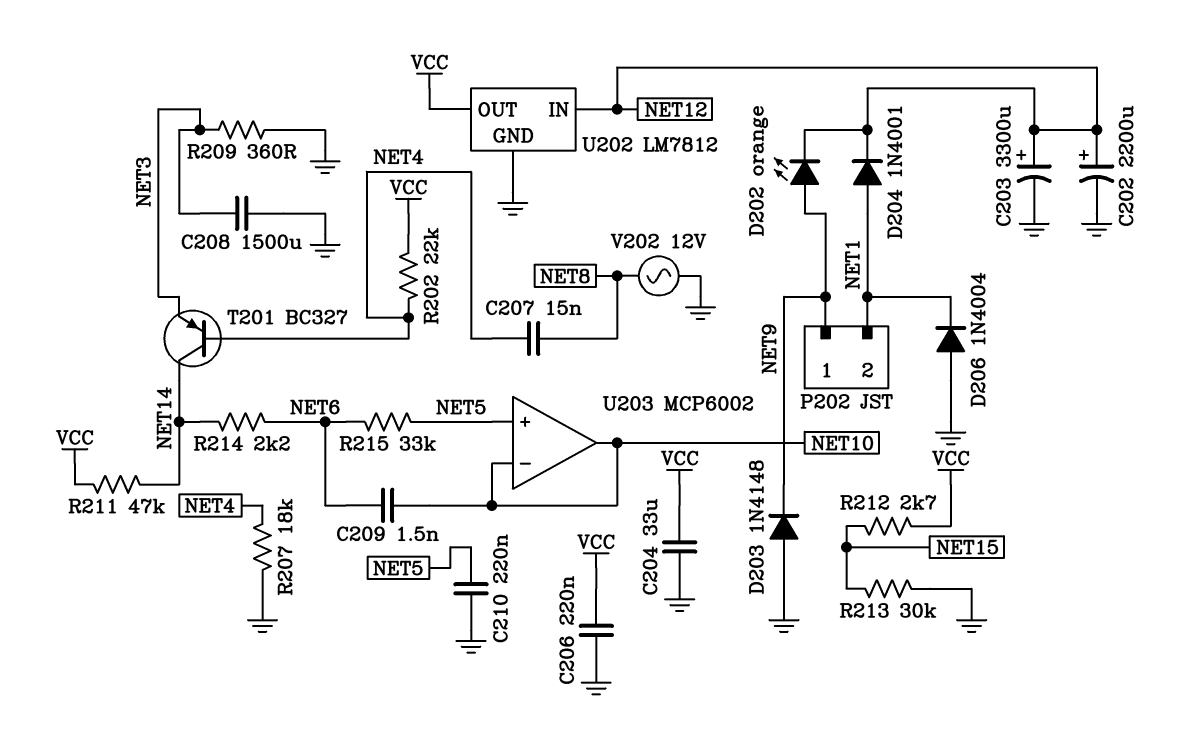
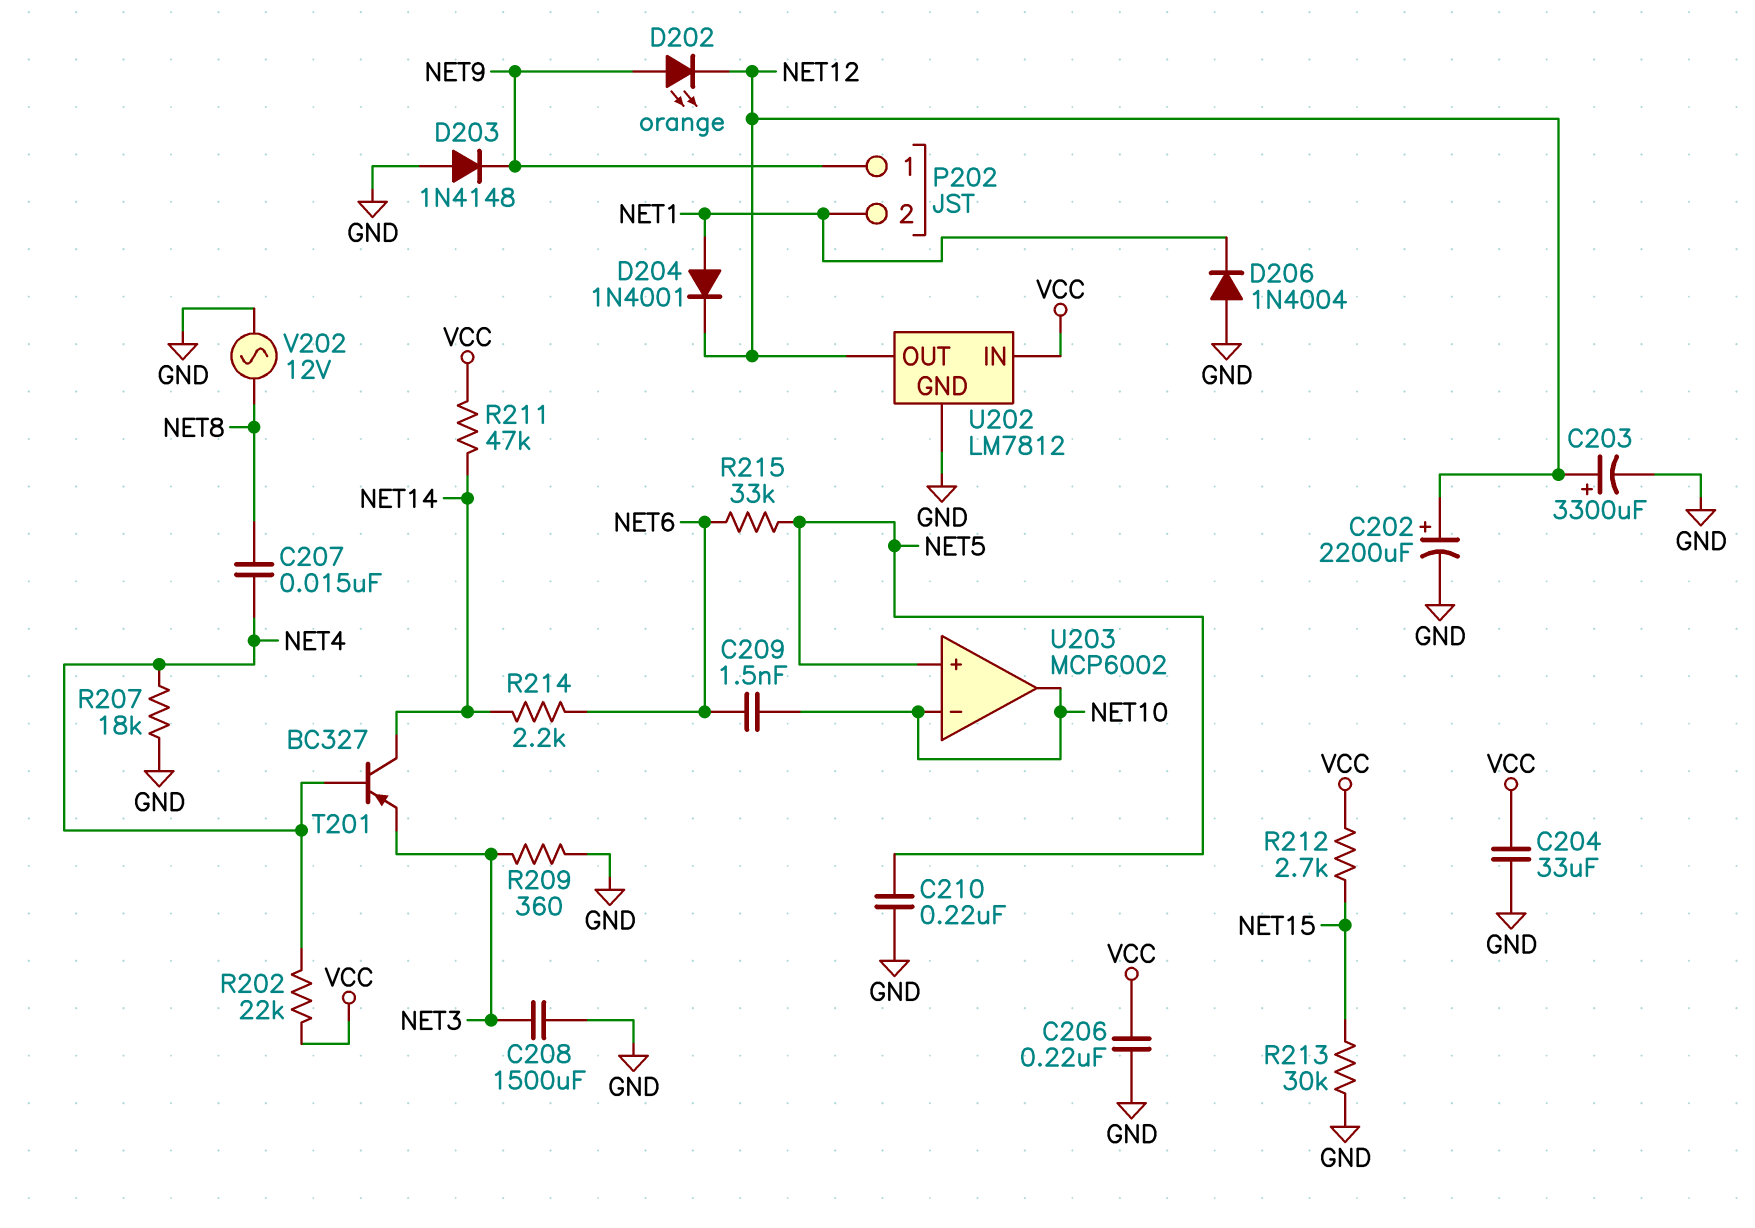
U202 pin IN: NET12 -> VCC
U202 pin OUT: VCC -> NET12

